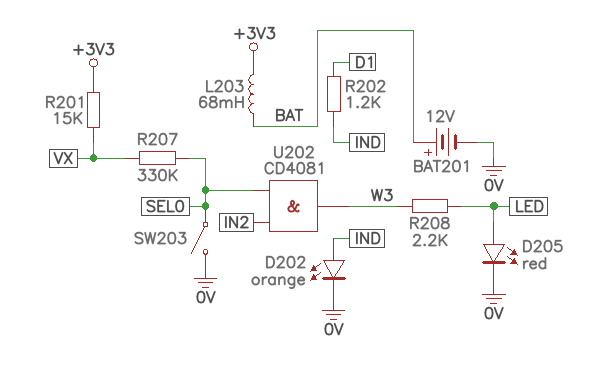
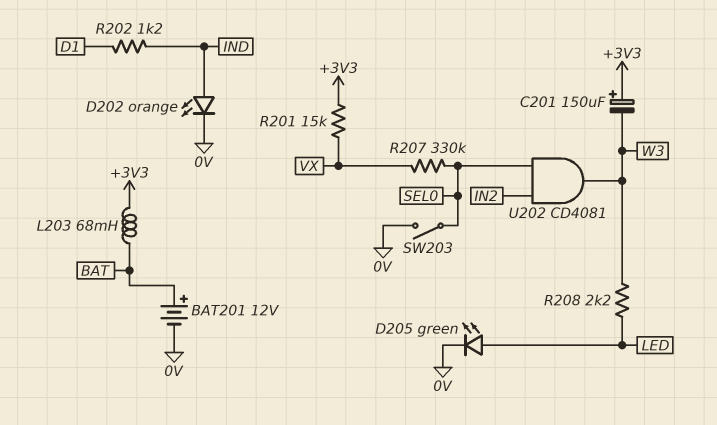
C201: none -> 150uF (plus +3V3, minus W3)
D205: LED red (A LED, K 0V) -> LED green (A LED, K 0V)

